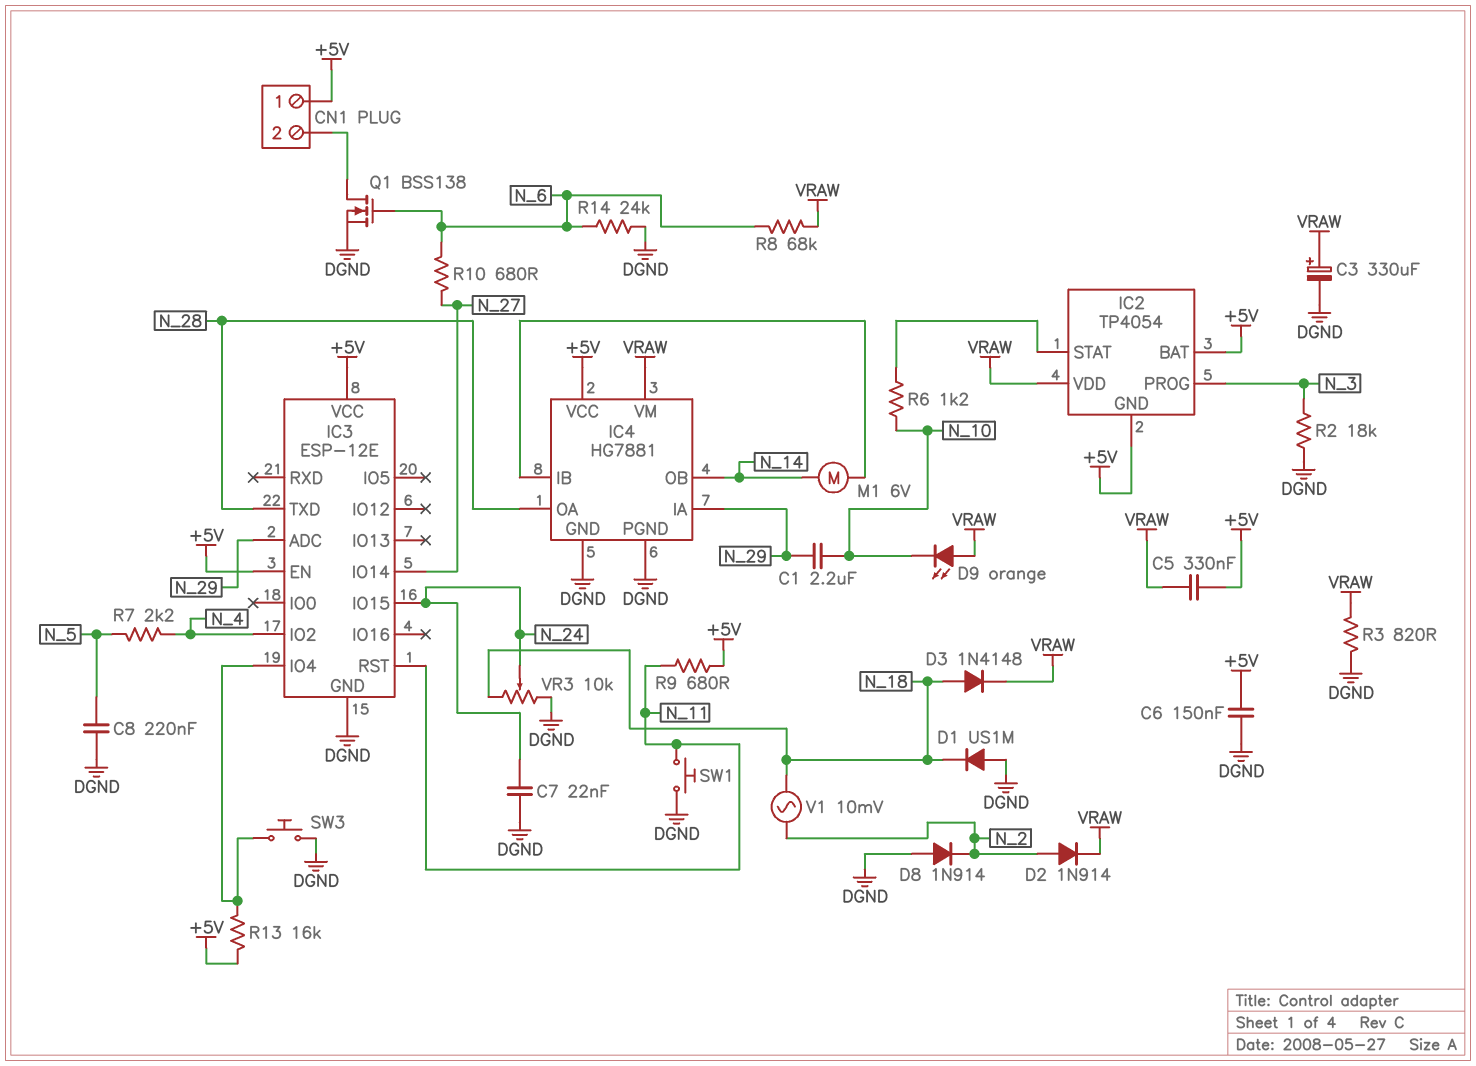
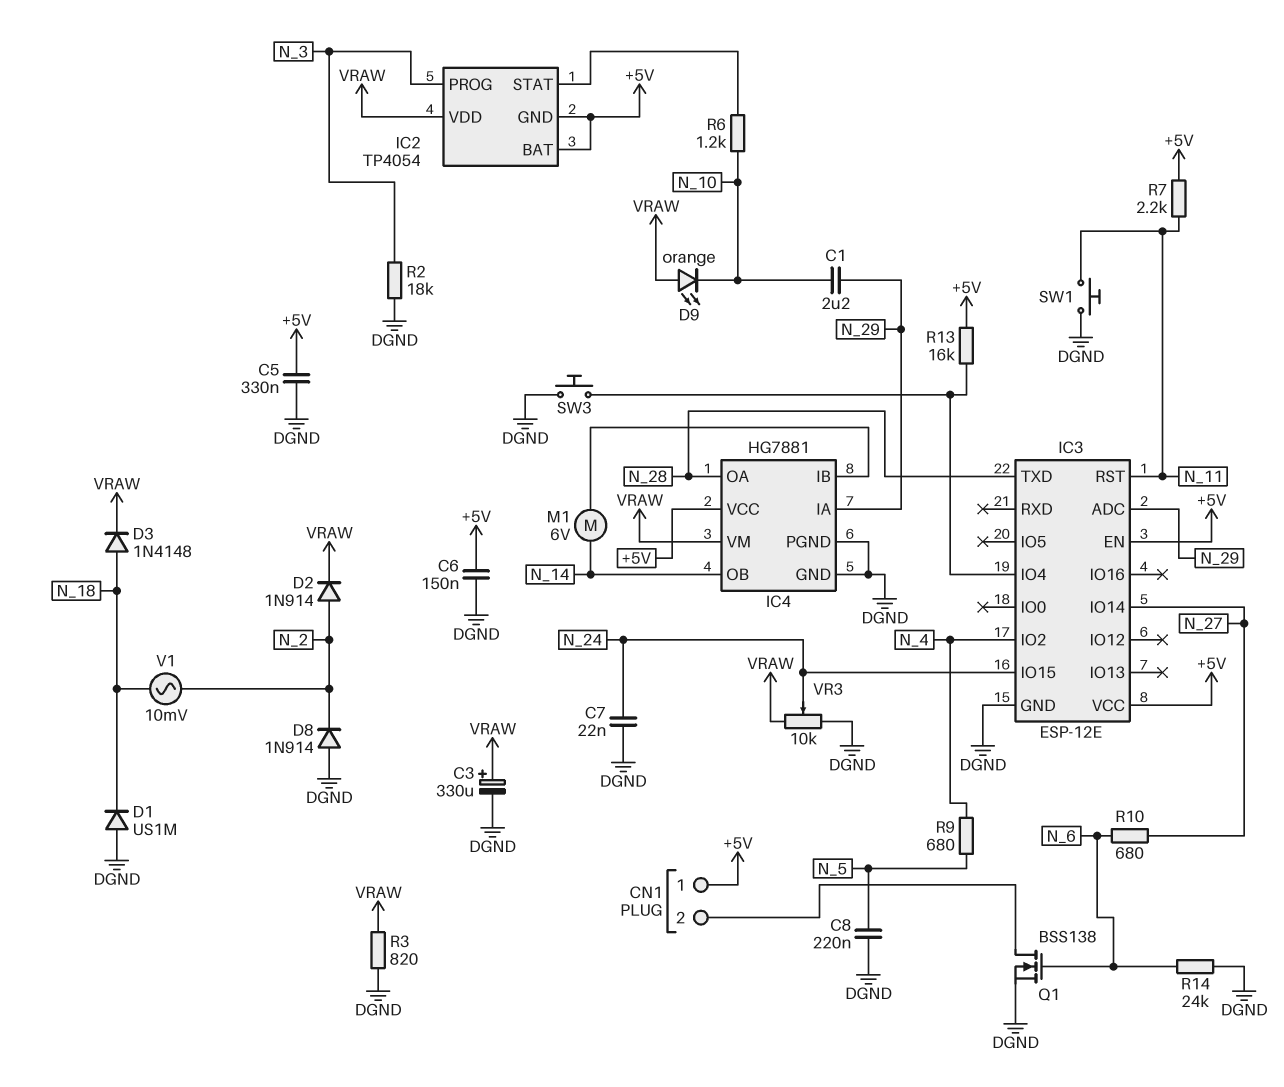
C5: 330nF (+5V, VRAW) -> 330nF (+5V, DGND)
R7: 2.2k (N_4, N_5) -> 2.2k (+5V, N_11)
R8: 68k (N_6, VRAW) -> none
R9: 680 (+5V, N_11) -> 680 (N_4, N_5)
VR3: 10k (DGND, N_18, wiper N_24) -> 10k (DGND, VRAW, wiper N_24)

